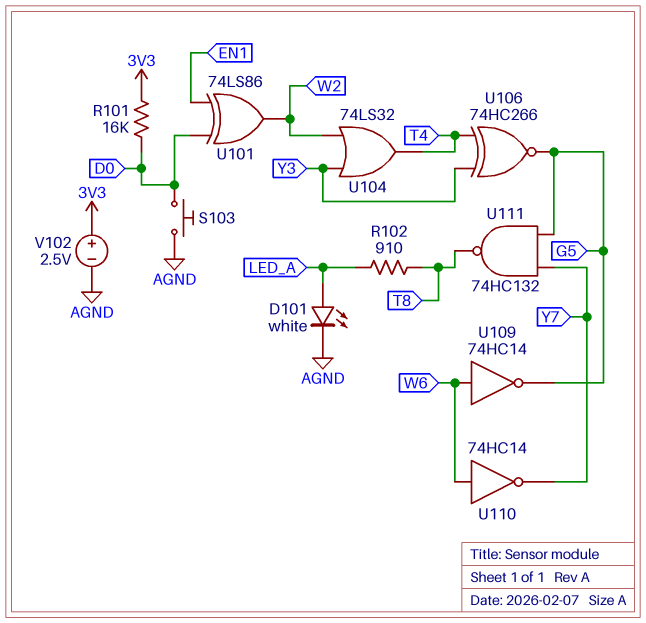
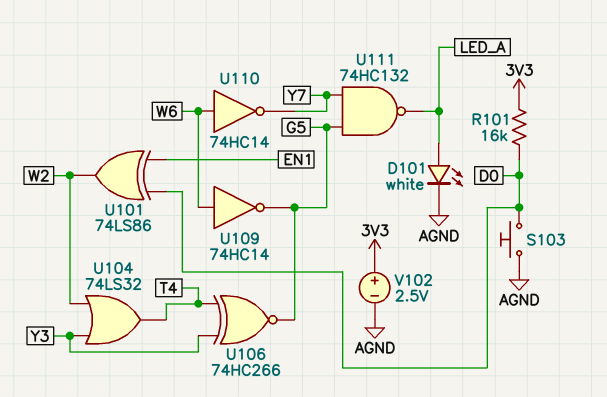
R102: 910 (LED_A, T8) -> none
U111: NAND 74HC132 (in G5, in Y7, out T8) -> NAND 74HC132 (in G5, in Y7, out LED_A)

